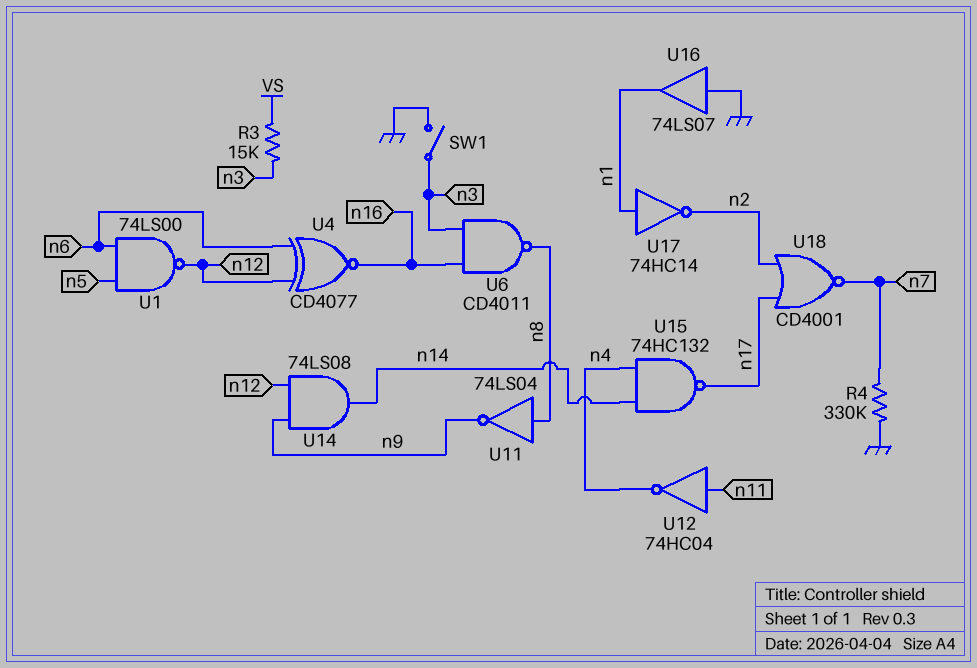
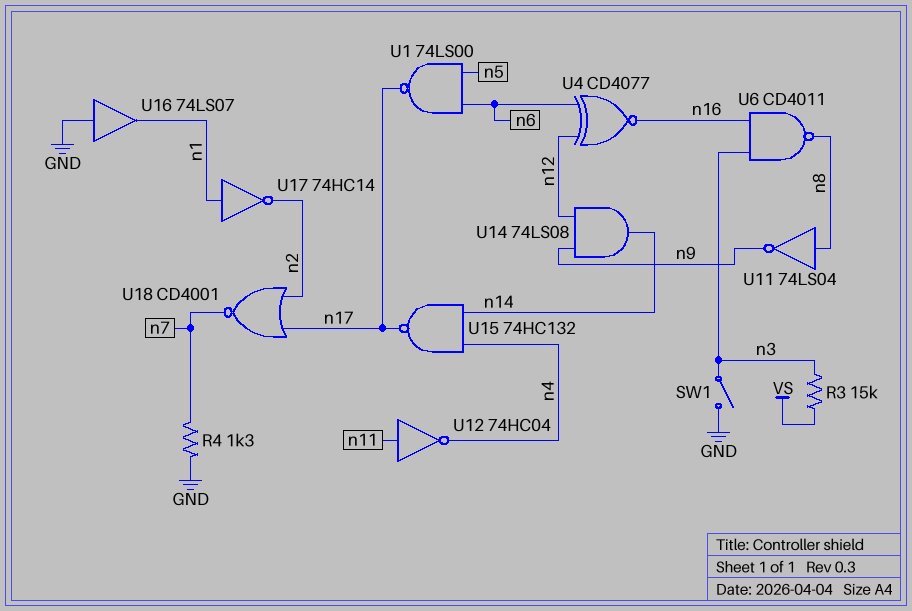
R4: 330k (GND, n7) -> 1.3k (GND, n7)
U1: NAND 74LS00 (in n5, in n6, out n12) -> NAND 74LS00 (in n5, in n6, out n17)

